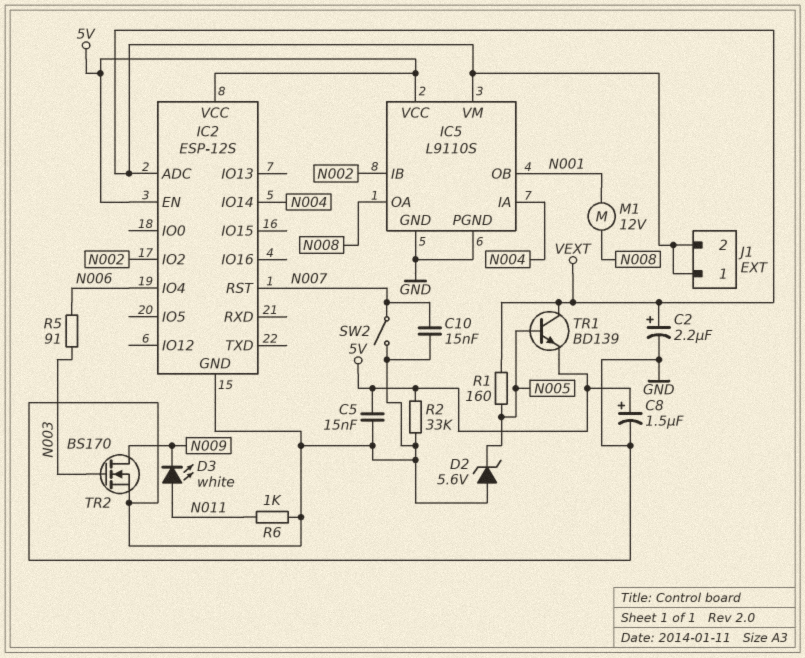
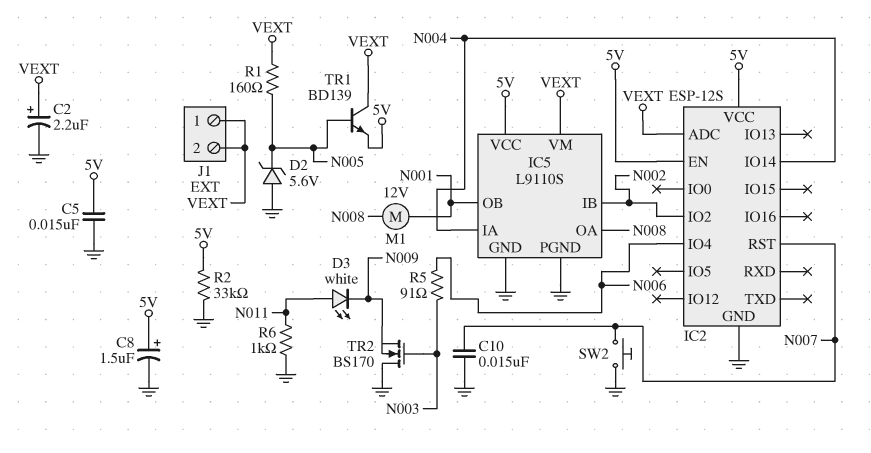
SW2: switch (GND, N007) -> button (GND, N007)
TR2: NMOS BS170 (G N003, D N009, S GND) -> NMOS BS170 (G N003, D GND, S N009)

